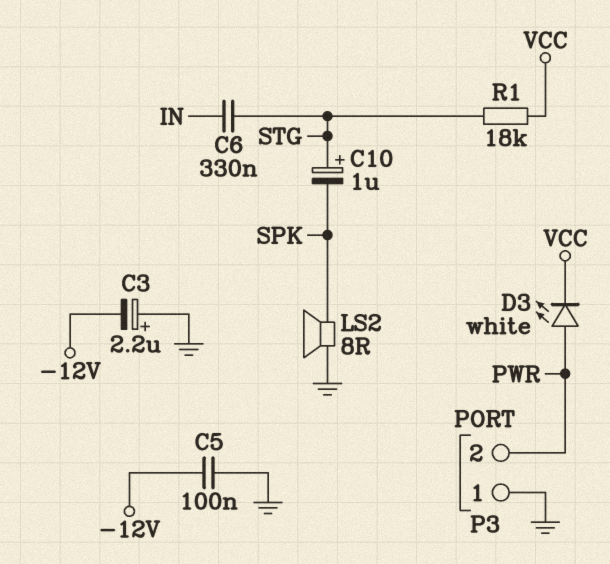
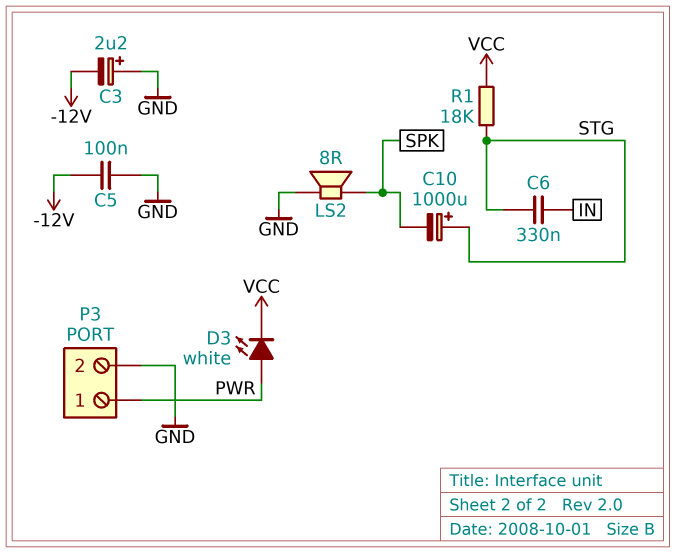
C10: 1uF (plus STG, minus SPK) -> 1000uF (plus STG, minus SPK)
P3 pin 1: GND -> PWR
P3 pin 2: PWR -> GND

